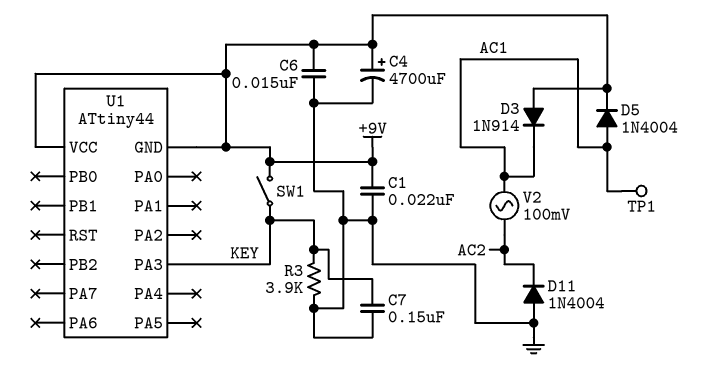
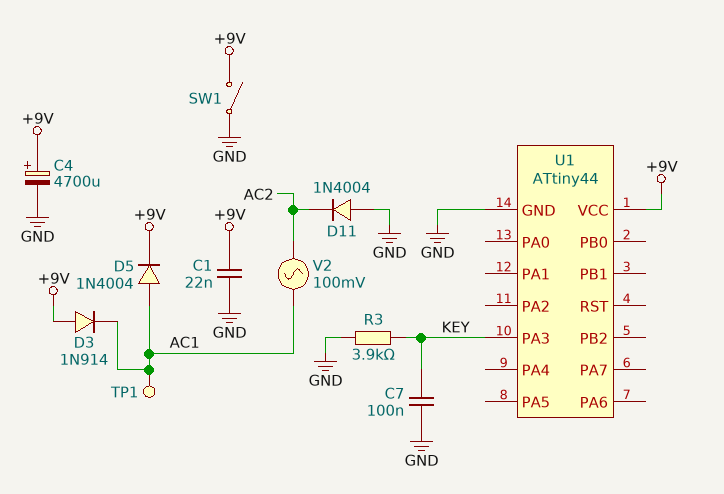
C6: 15nF (+9V, GND) -> none
C7: 150nF (GND, KEY) -> 100nF (GND, KEY)
SW1: switch (+9V, KEY) -> switch (+9V, GND)
U1 pin GND: +9V -> GND

